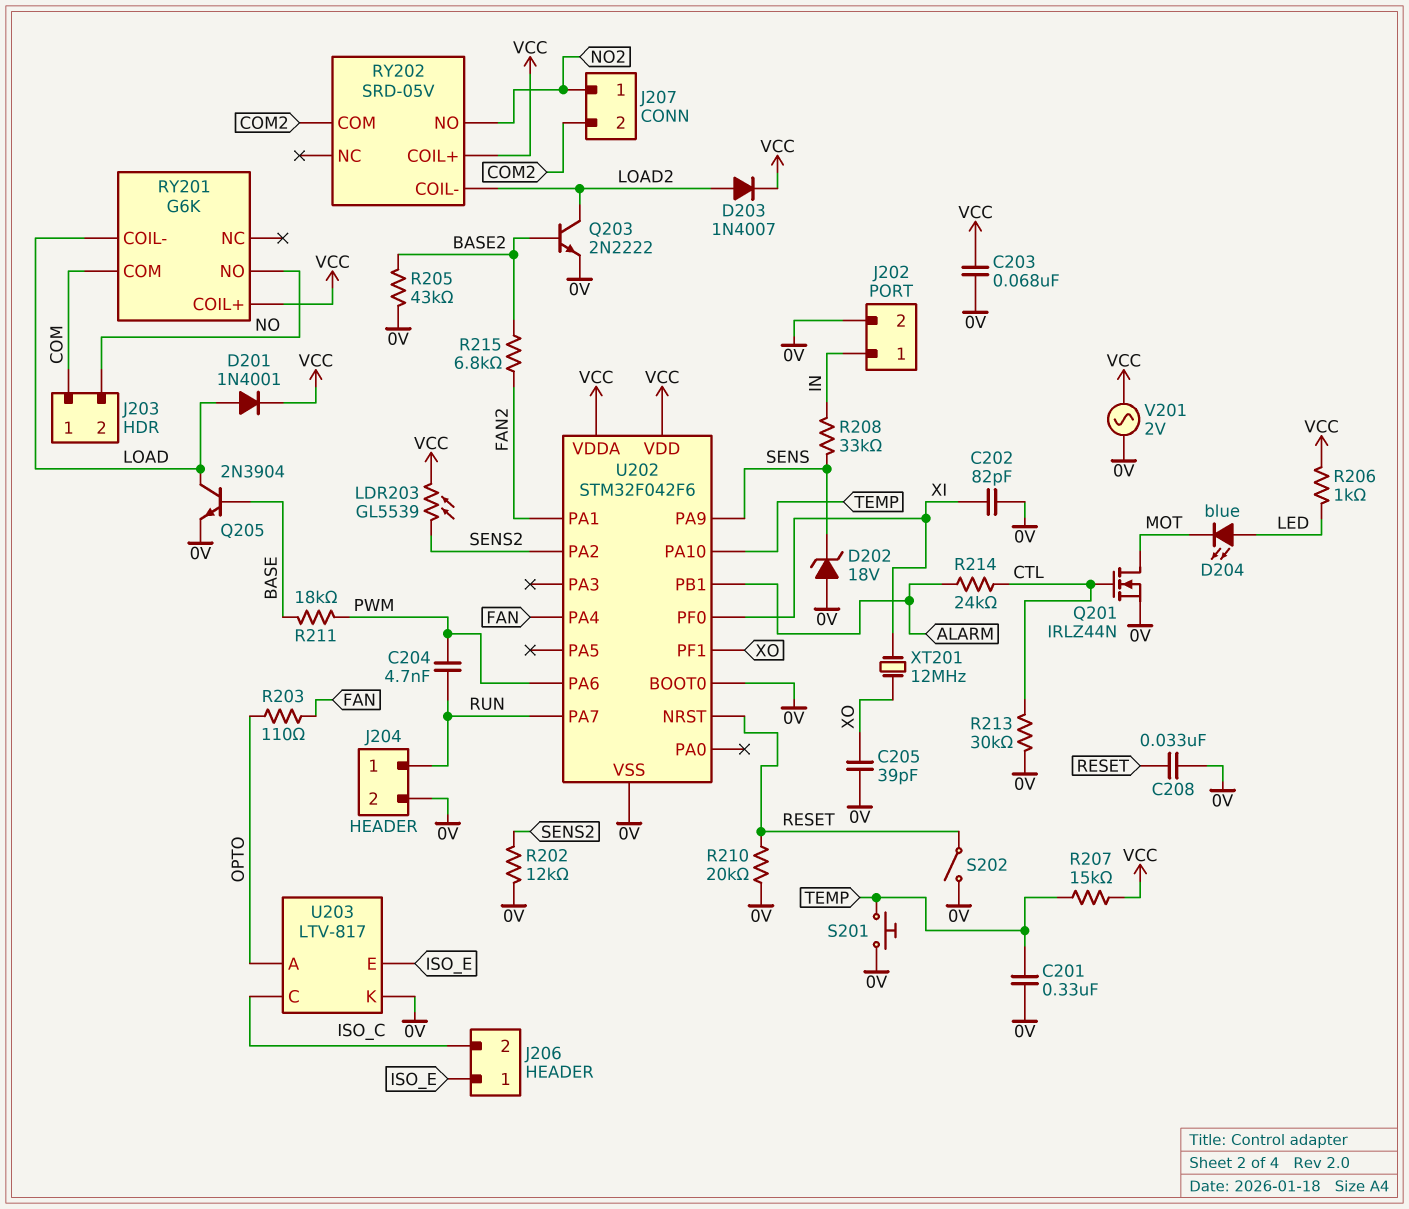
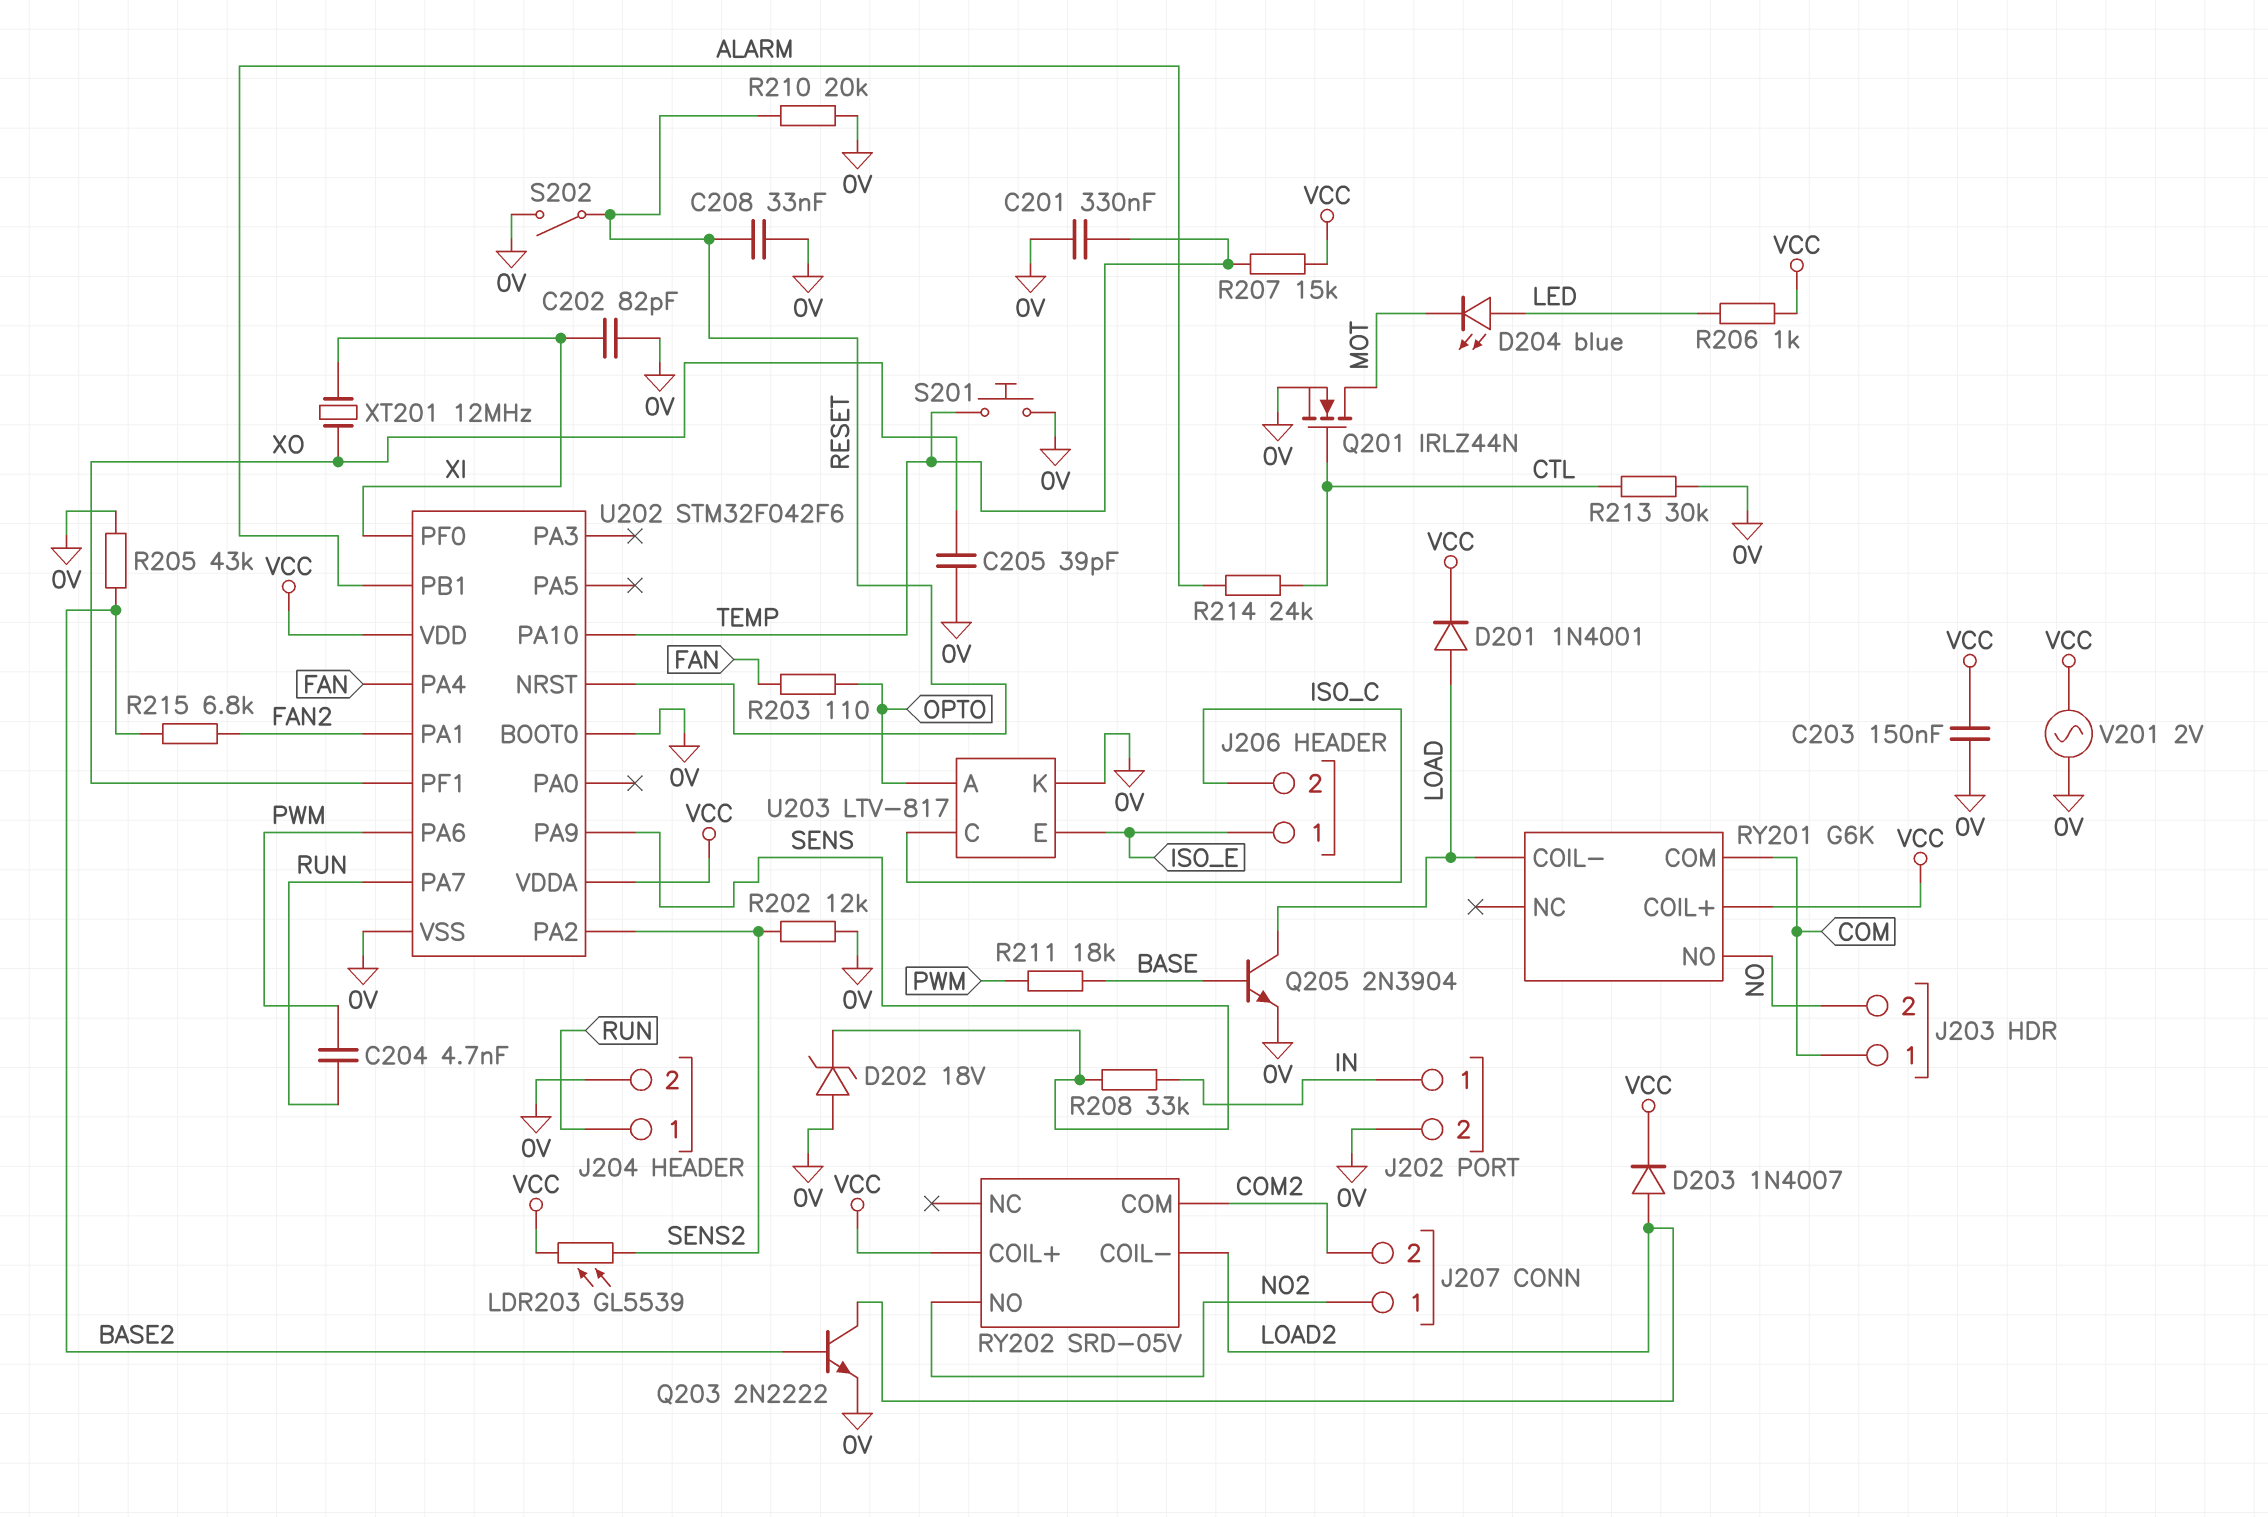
C203: 68nF (0V, VCC) -> 150nF (0V, VCC)

